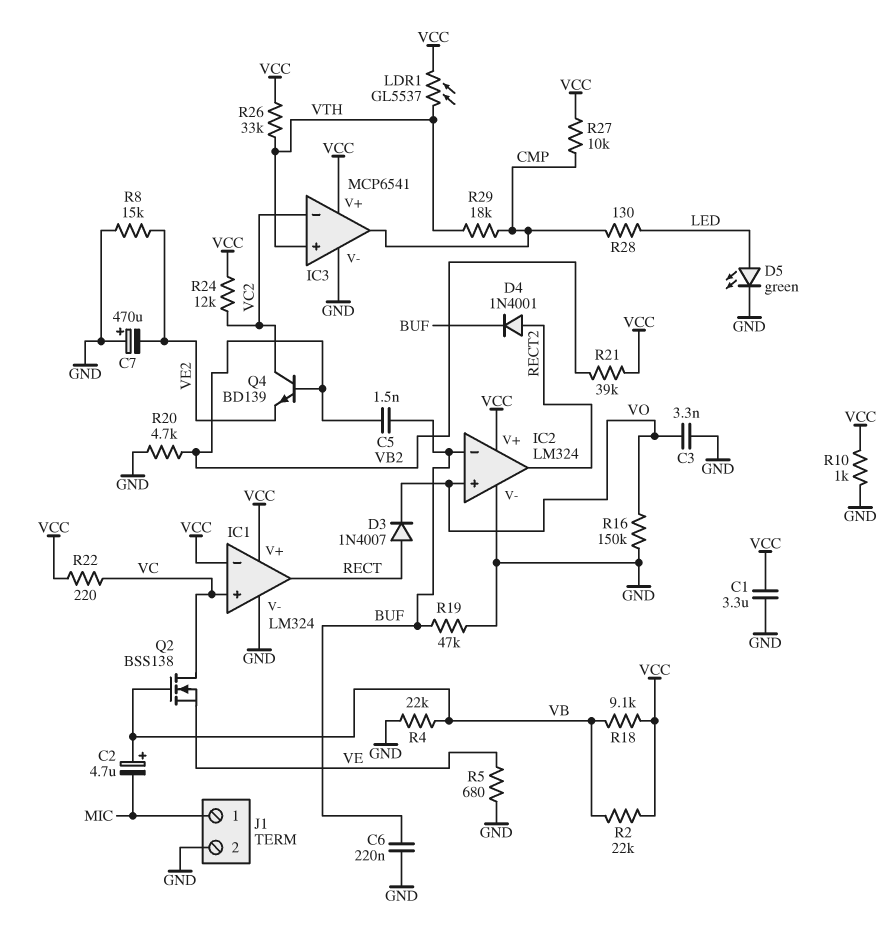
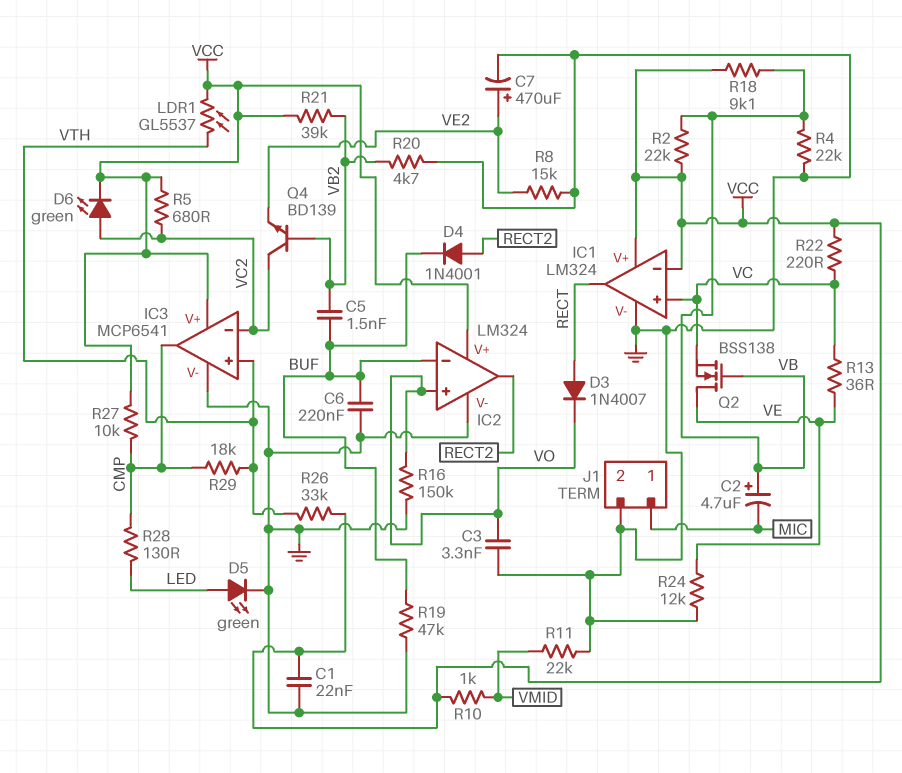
C1: 3.3uF (GND, VCC) -> 22nF (GND, VCC)
C7: 470uF (plus GND, minus VE2) -> 470uF (plus VE2, minus GND)
D6: none -> LED green (A VC2, K VCC)
Q2: NMOS BSS138 (G VB, D VC, S VE) -> NMOS BSS138 (G VB, D VE, S VC)
R5: 680 (GND, VE) -> 680 (VC2, VCC)
R10: 1k (GND, VCC) -> 1k (VCC, VMID)
R11: none -> 22k (GND, VMID)
R13: none -> 36 (VC, VE)
R24: 12k (VC2, VCC) -> 12k (GND, VE)

